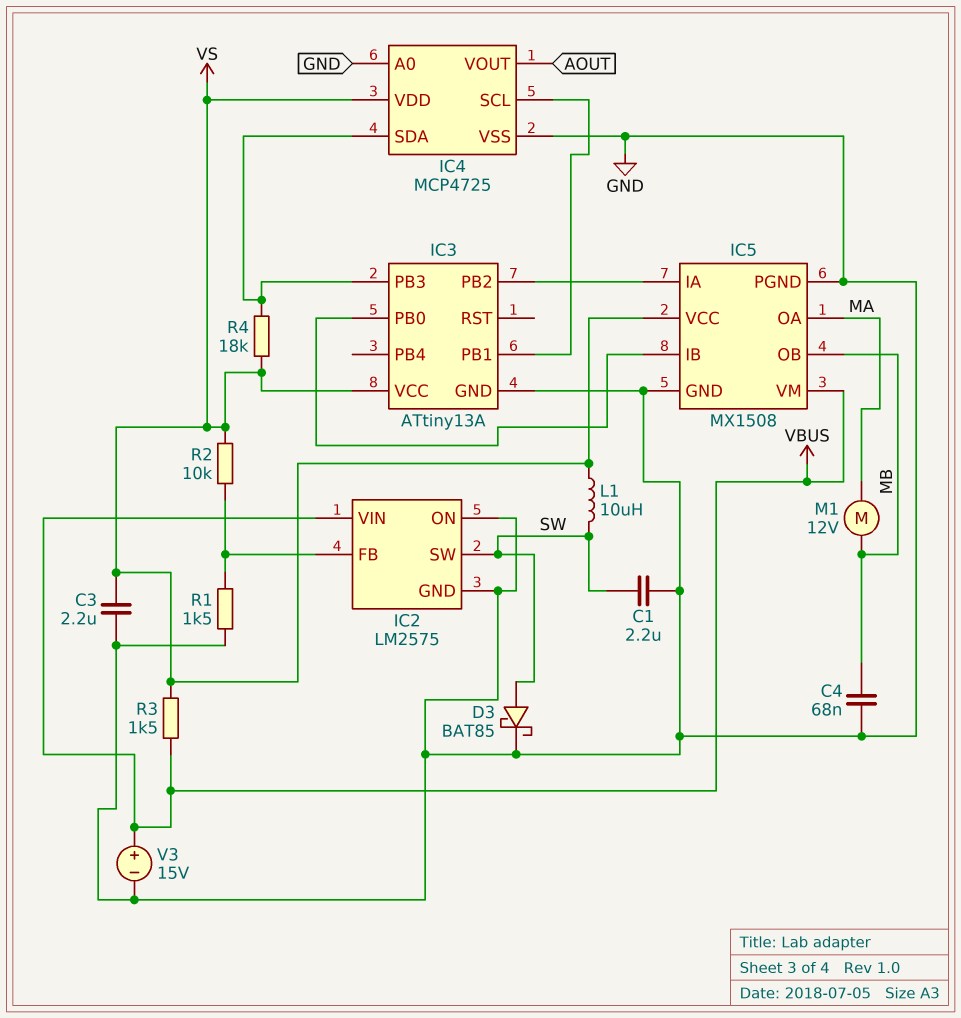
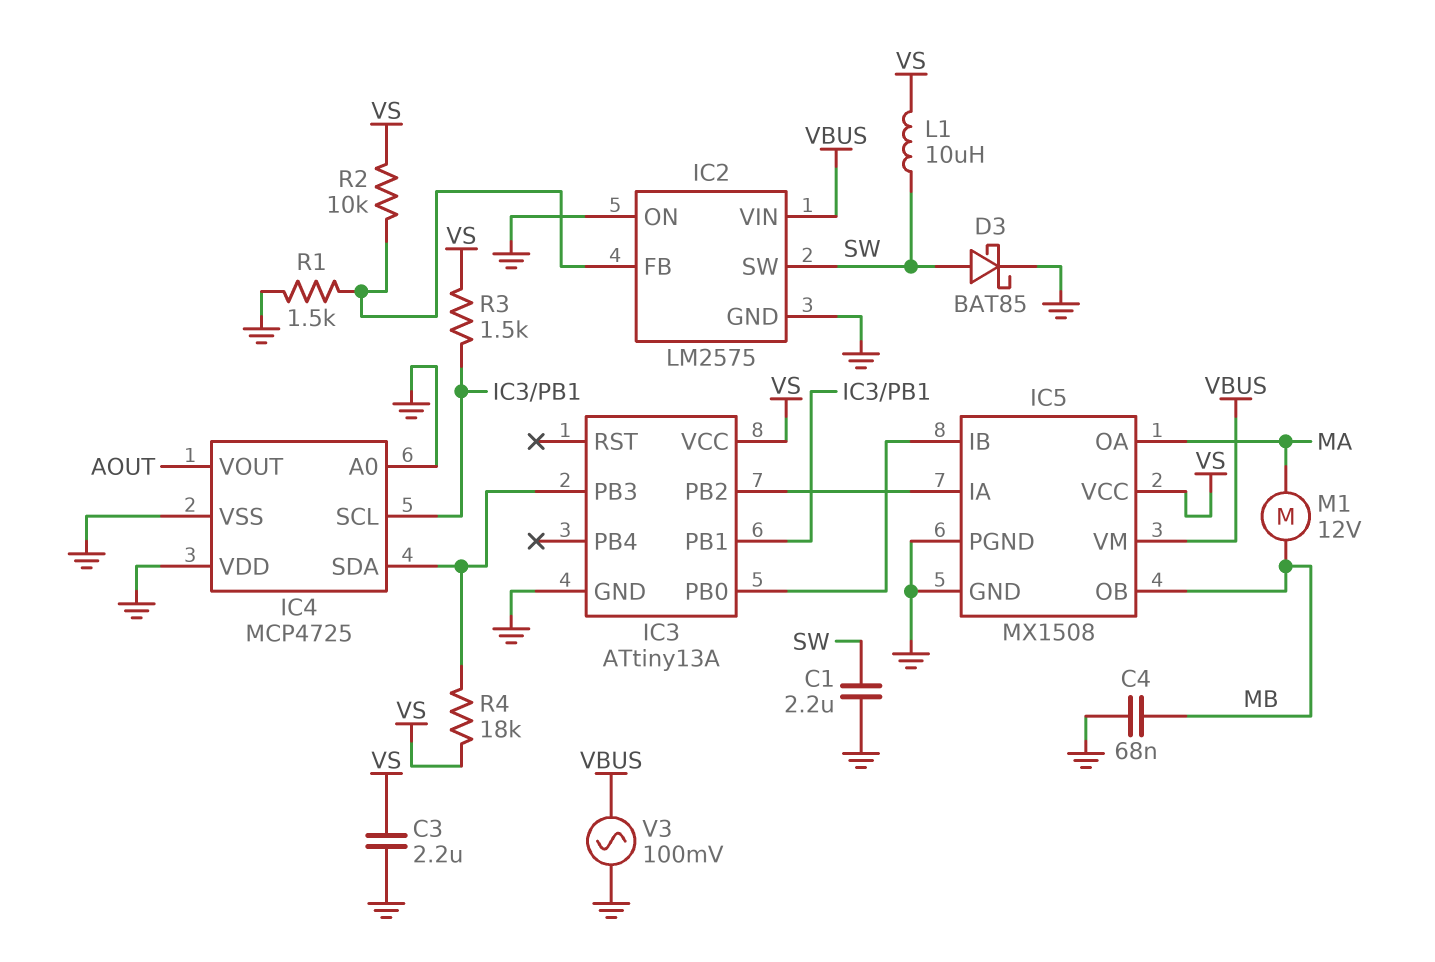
IC4 pin VDD: VS -> GND
R3: 1.5k (VBUS, VS) -> 1.5k (IC3/PB1, VS)
V3: 15V (plus VBUS, minus GND) -> AC 100mV (GND, VBUS)

